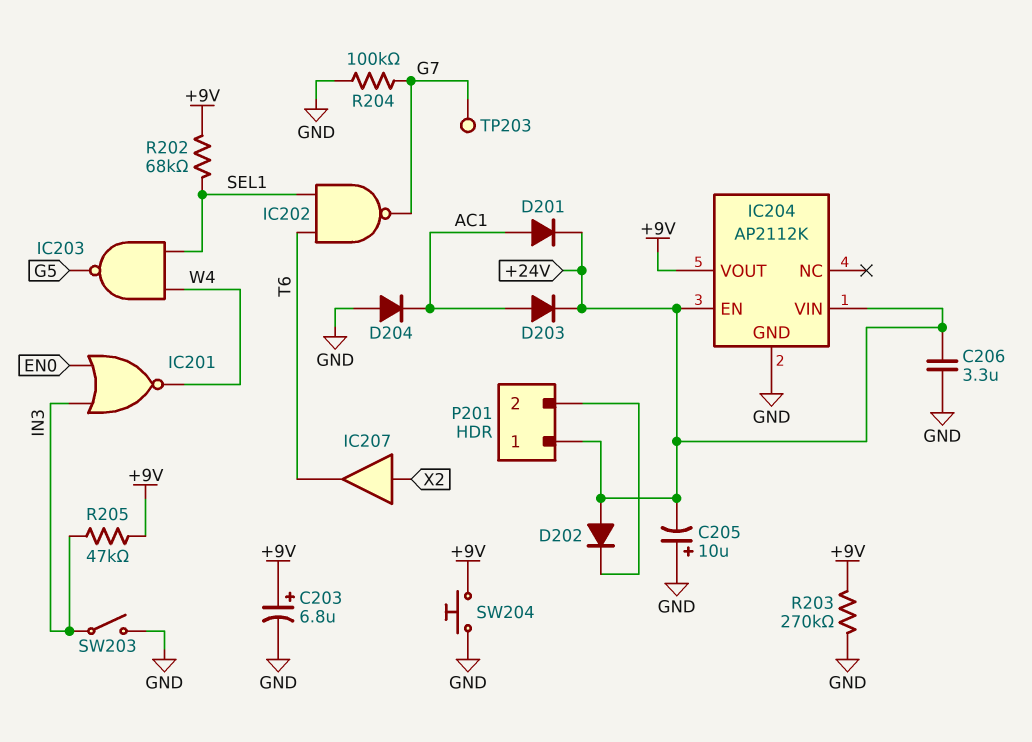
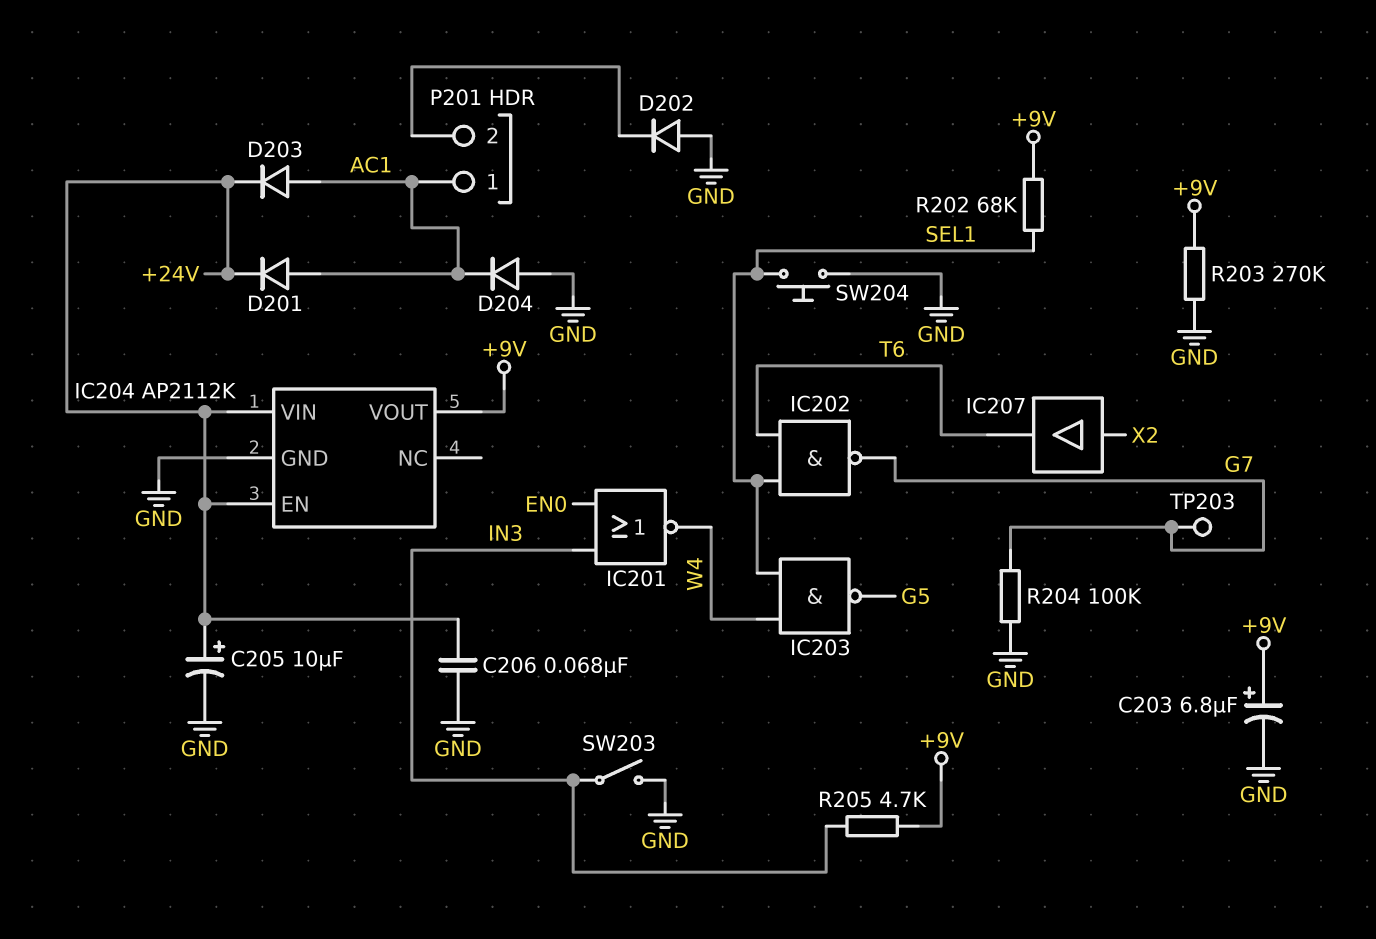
C205: 10uF (plus GND, minus +24V) -> 10uF (plus +24V, minus GND)
C206: 3.3uF (+24V, GND) -> 68nF (+24V, GND)
D202: diode (A +24V, K P201/2) -> diode (A GND, K P201/2)
P201 pin 1: +24V -> AC1
R205: 47k (+9V, IN3) -> 4.7k (+9V, IN3)
SW204: button (+9V, GND) -> button (GND, SEL1)

